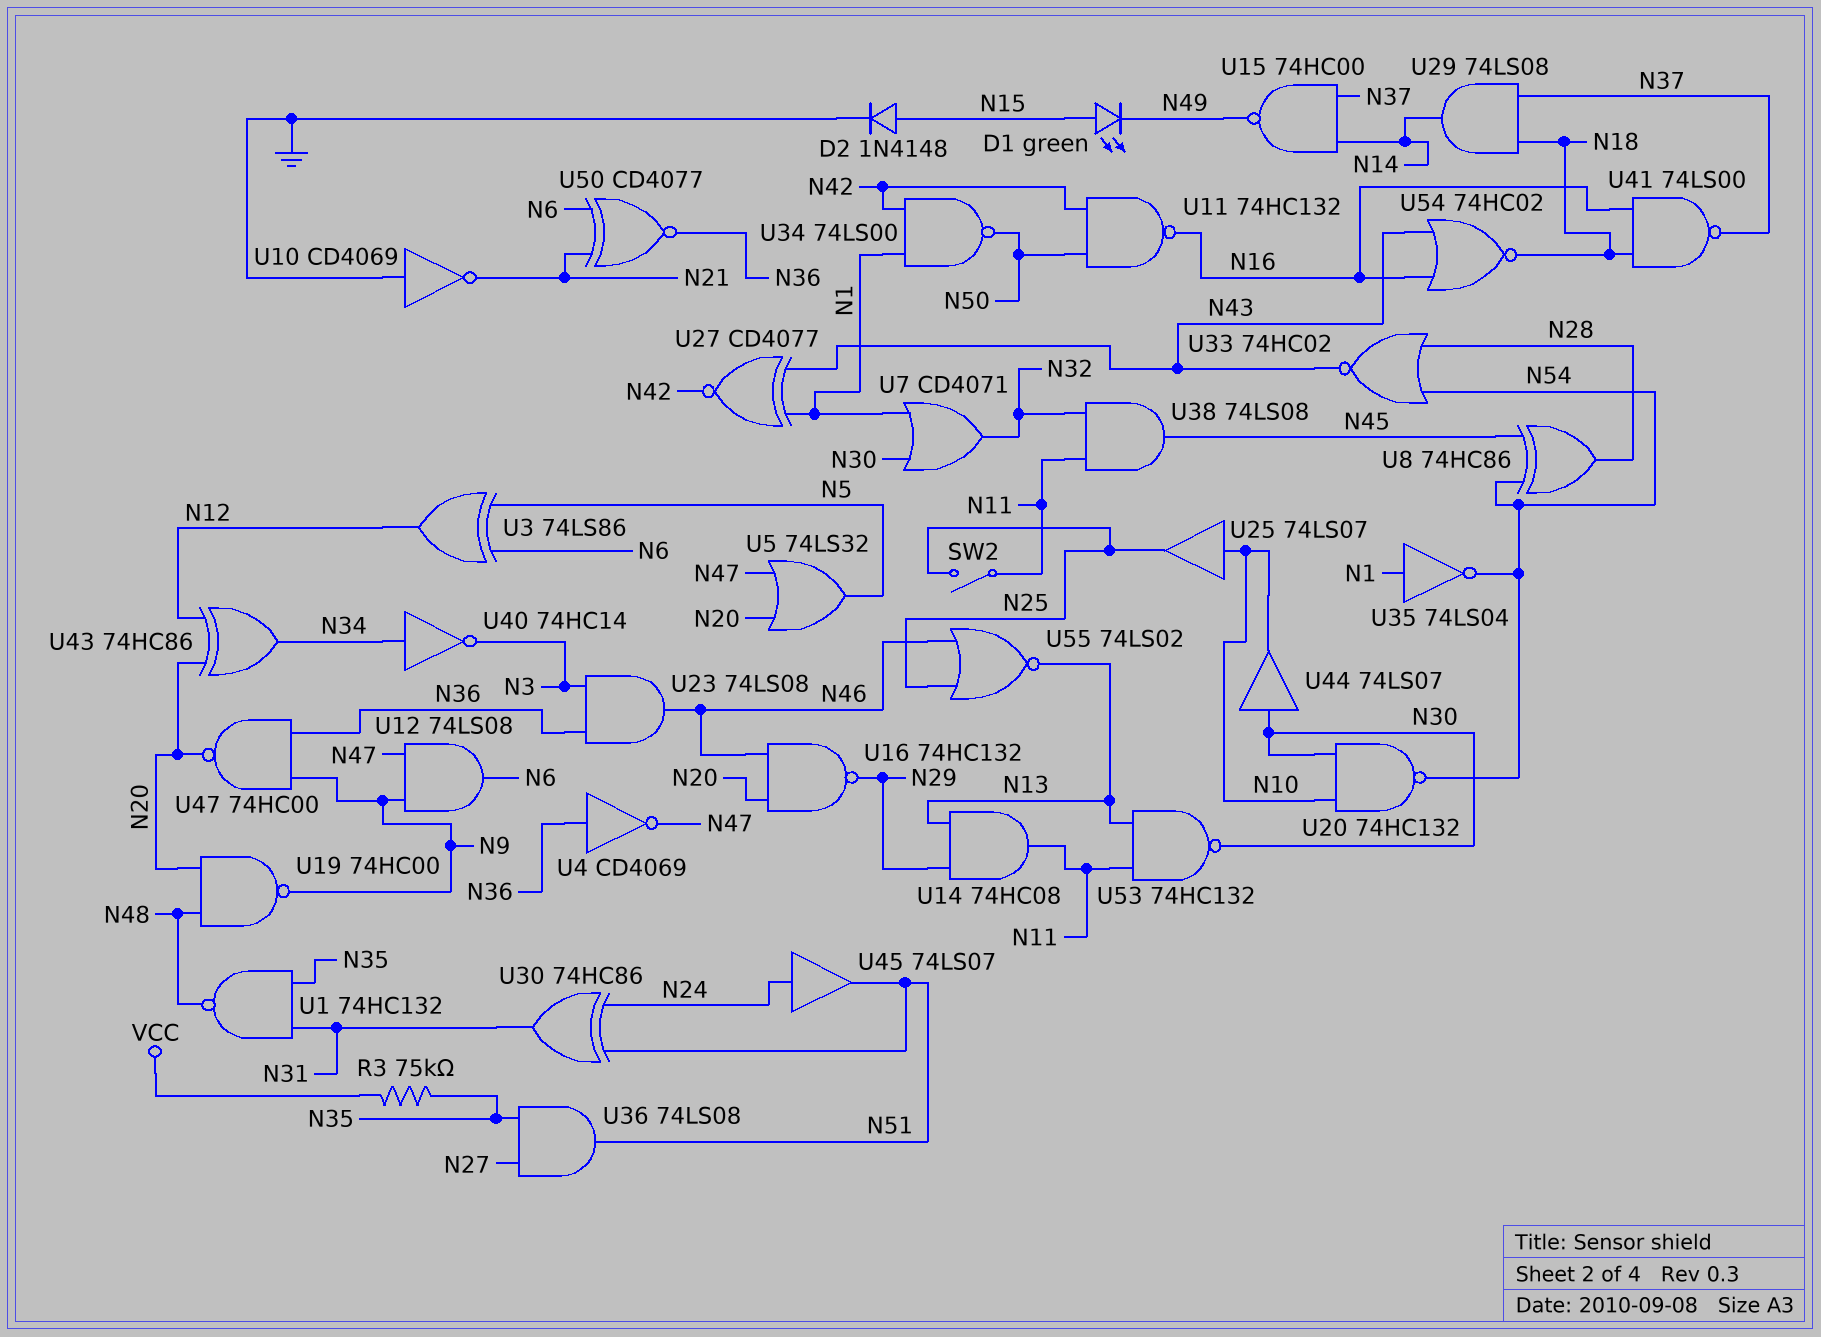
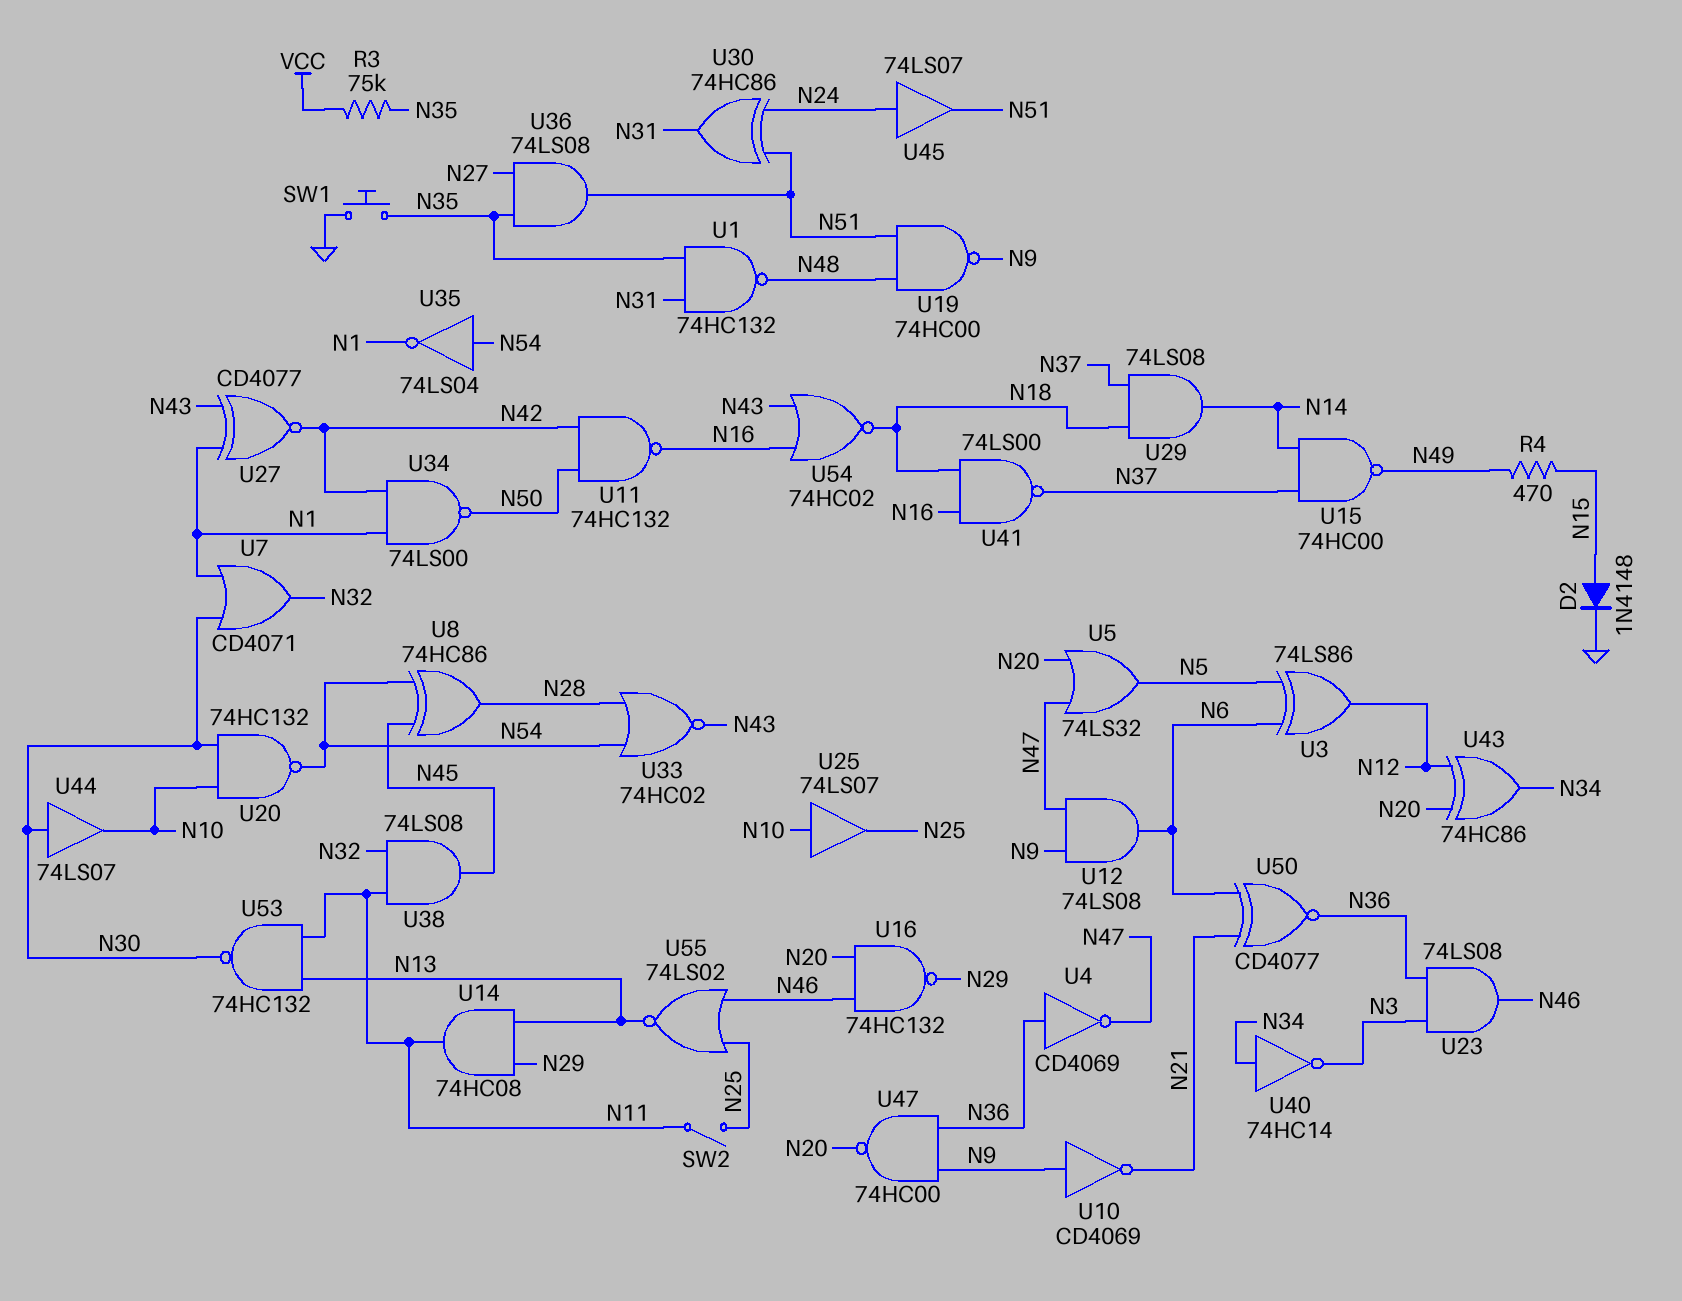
D1: LED green (A N15, K N49) -> none
R4: none -> 470 (N15, N49)
SW1: none -> button (GND, N35)
U10: NOT CD4069 (in GND, out N21) -> NOT CD4069 (in N9, out N21)
U19: NAND 74HC00 (in N20, in N48, out N9) -> NAND 74HC00 (in N48, in N51, out N9)
U35: NOT 74LS04 (in N1, out N54) -> NOT 74LS04 (in N54, out N1)

